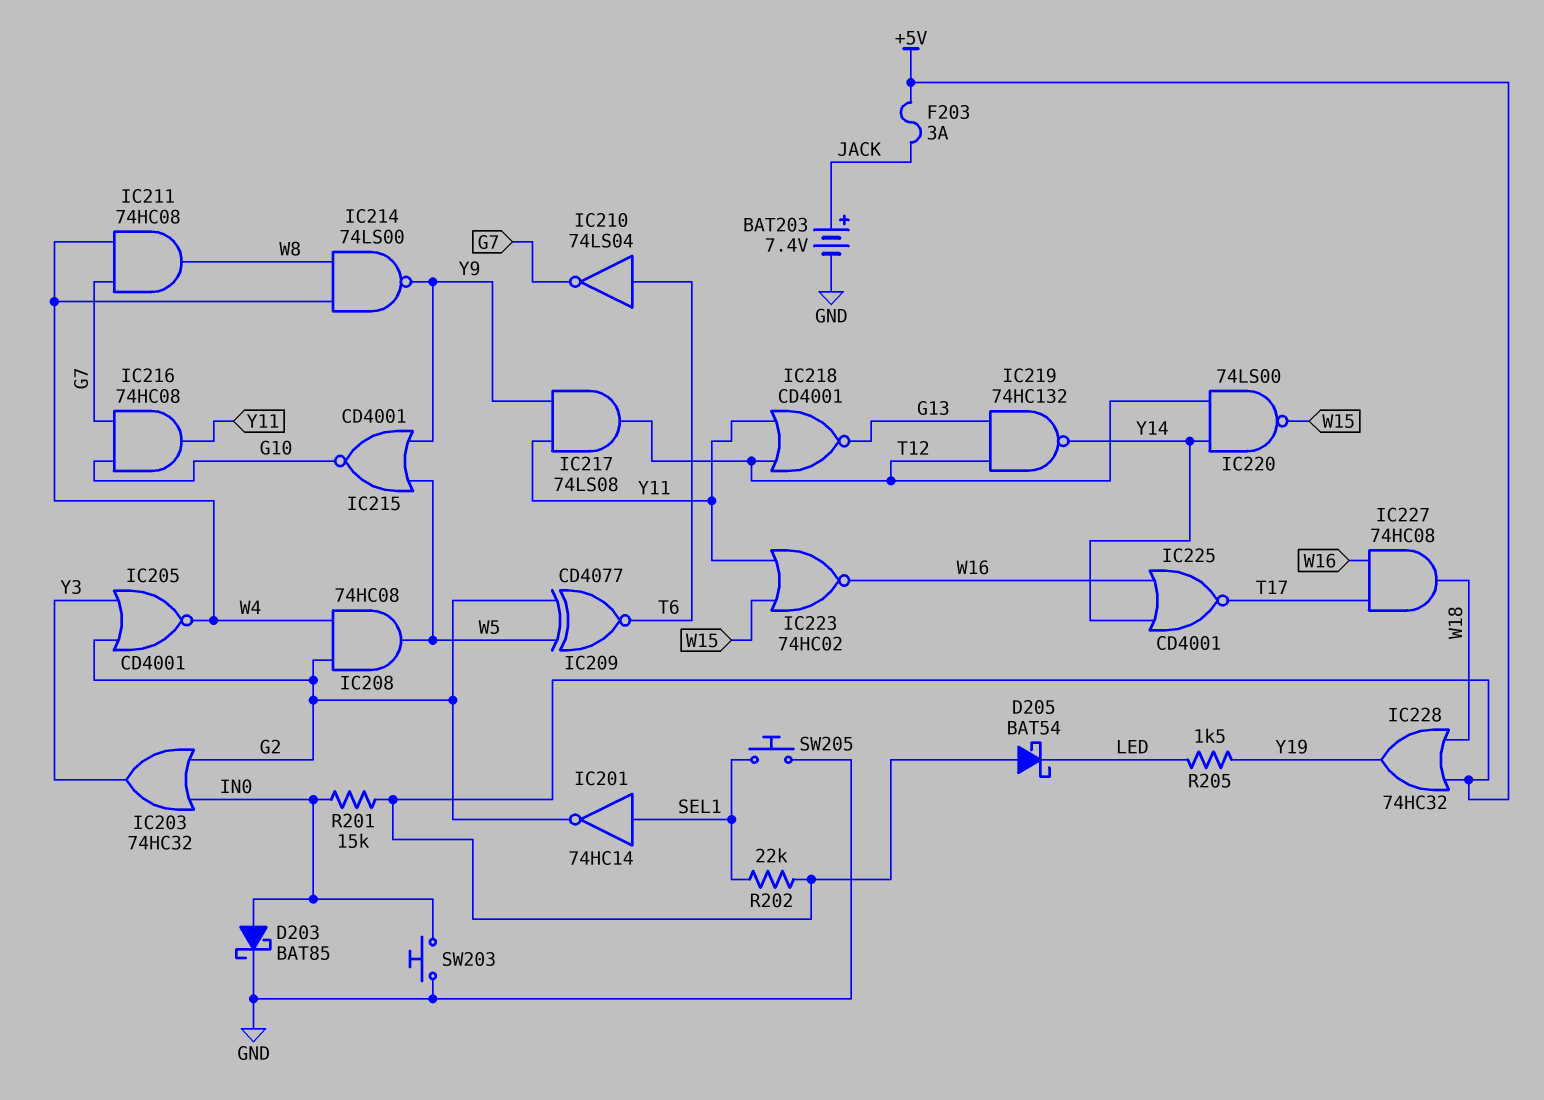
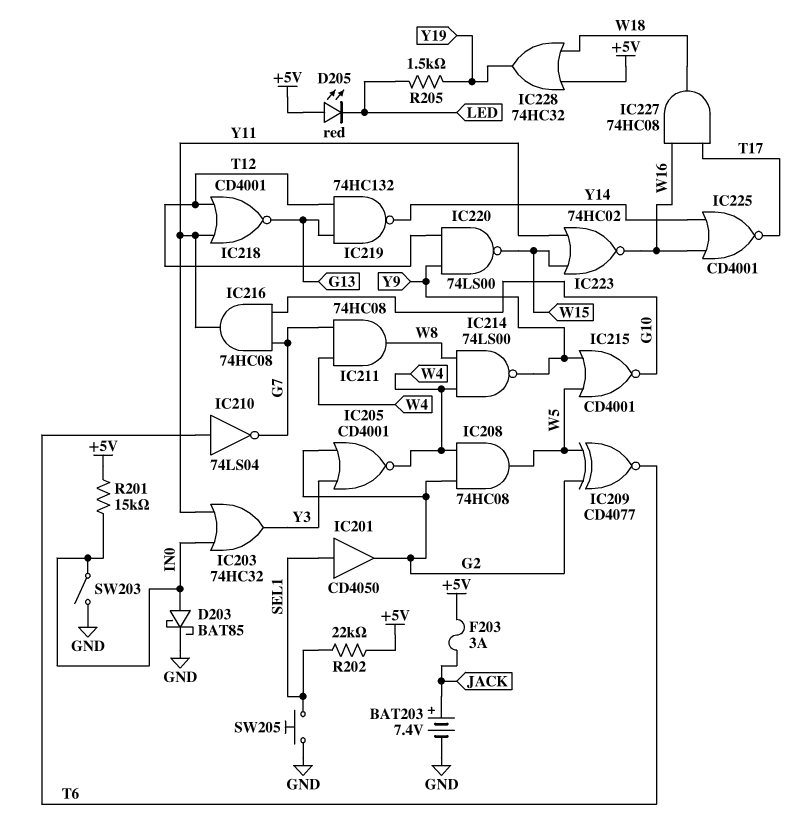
D205: schottky BAT54 (A +5V, K LED) -> LED red (A +5V, K LED)
IC201: NOT 74HC14 (in SEL1, out G2) -> buffer CD4050 (in SEL1, out G2)
IC203: OR 74HC32 (in G2, in IN0, out Y3) -> OR 74HC32 (in IN0, in Y11, out Y3)
IC217: AND 74LS08 (in Y9, in Y11, out T12) -> none
IC220: NAND 74LS00 (in T12, in Y14, out W15) -> NAND 74LS00 (in T12, in Y9, out W15)
SW203: button (GND, IN0) -> switch (GND, IN0)

